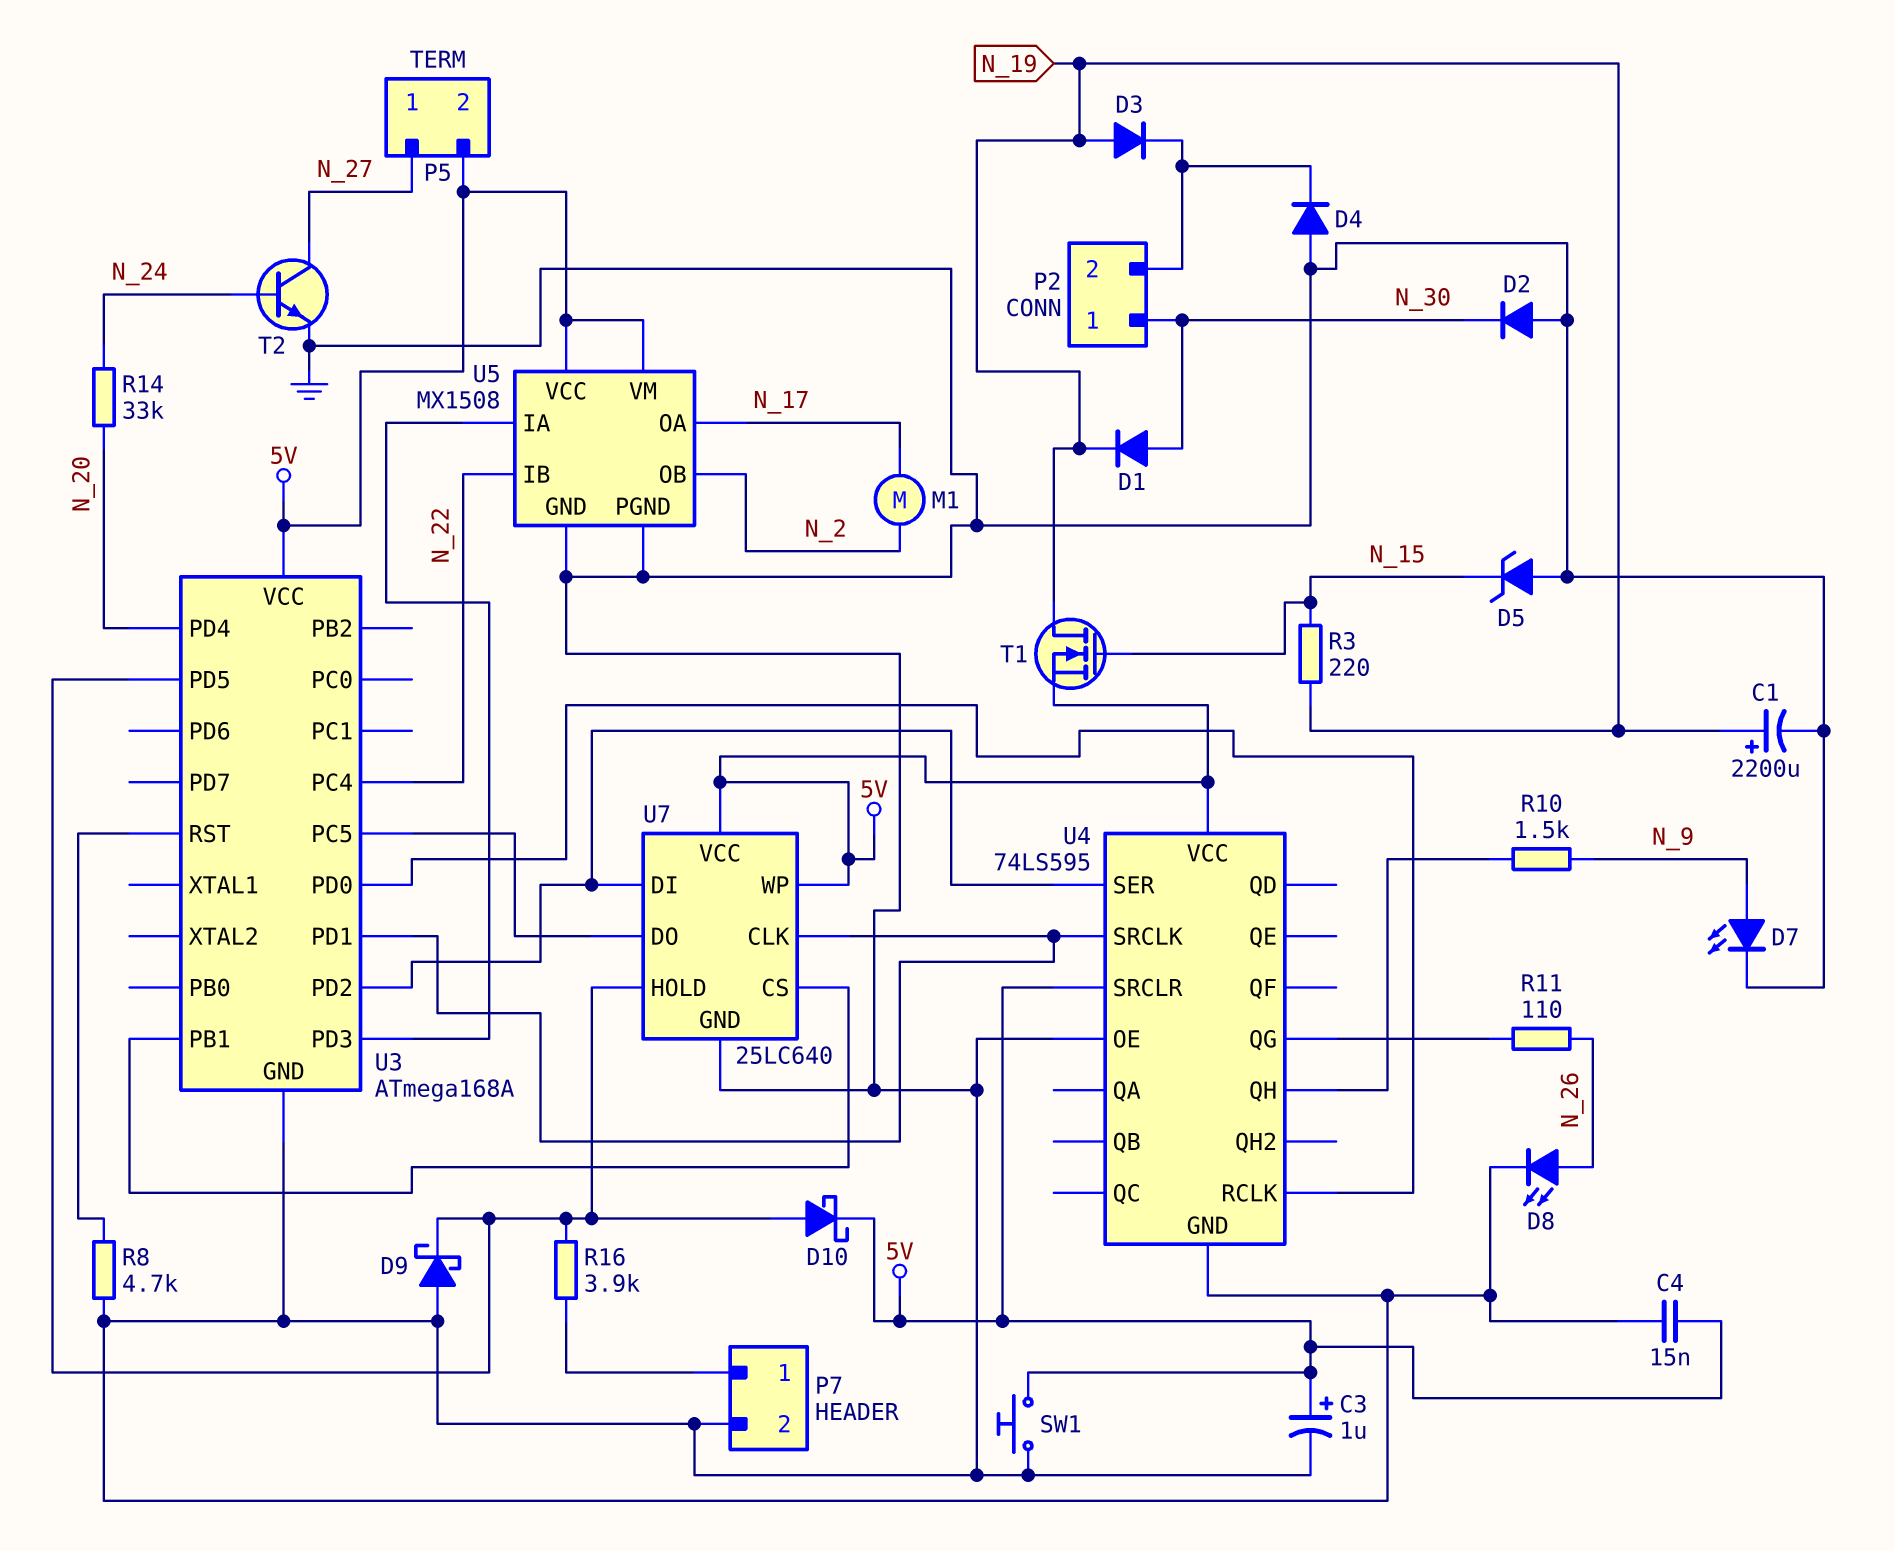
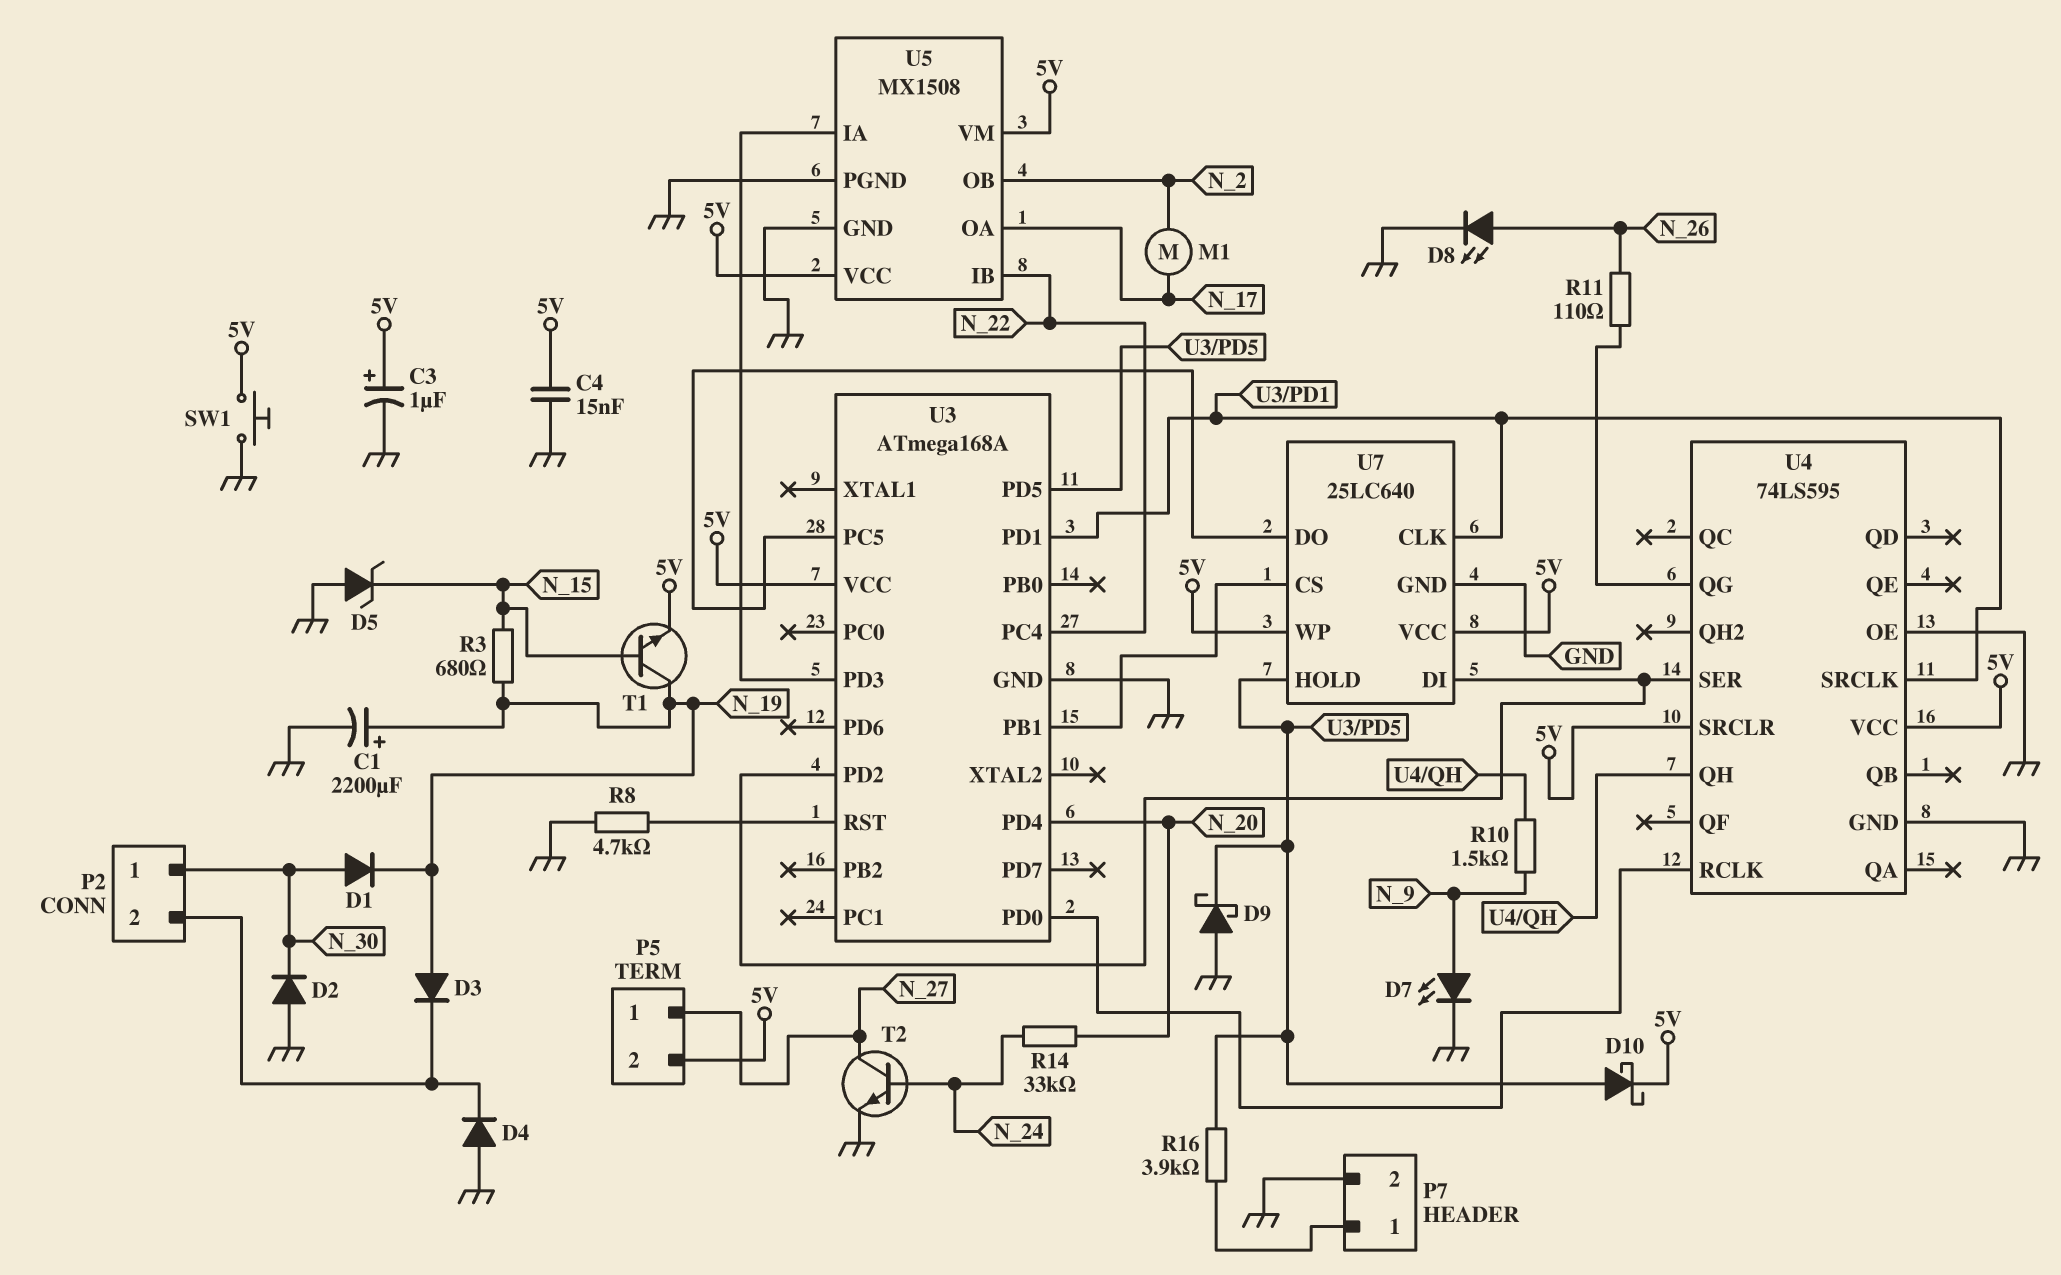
R3: 220 (N_15, N_19) -> 680 (N_15, N_19)
T1: NMOS (G N_15, D N_19, S 5V) -> NPN (B N_15, C N_19, E 5V)

